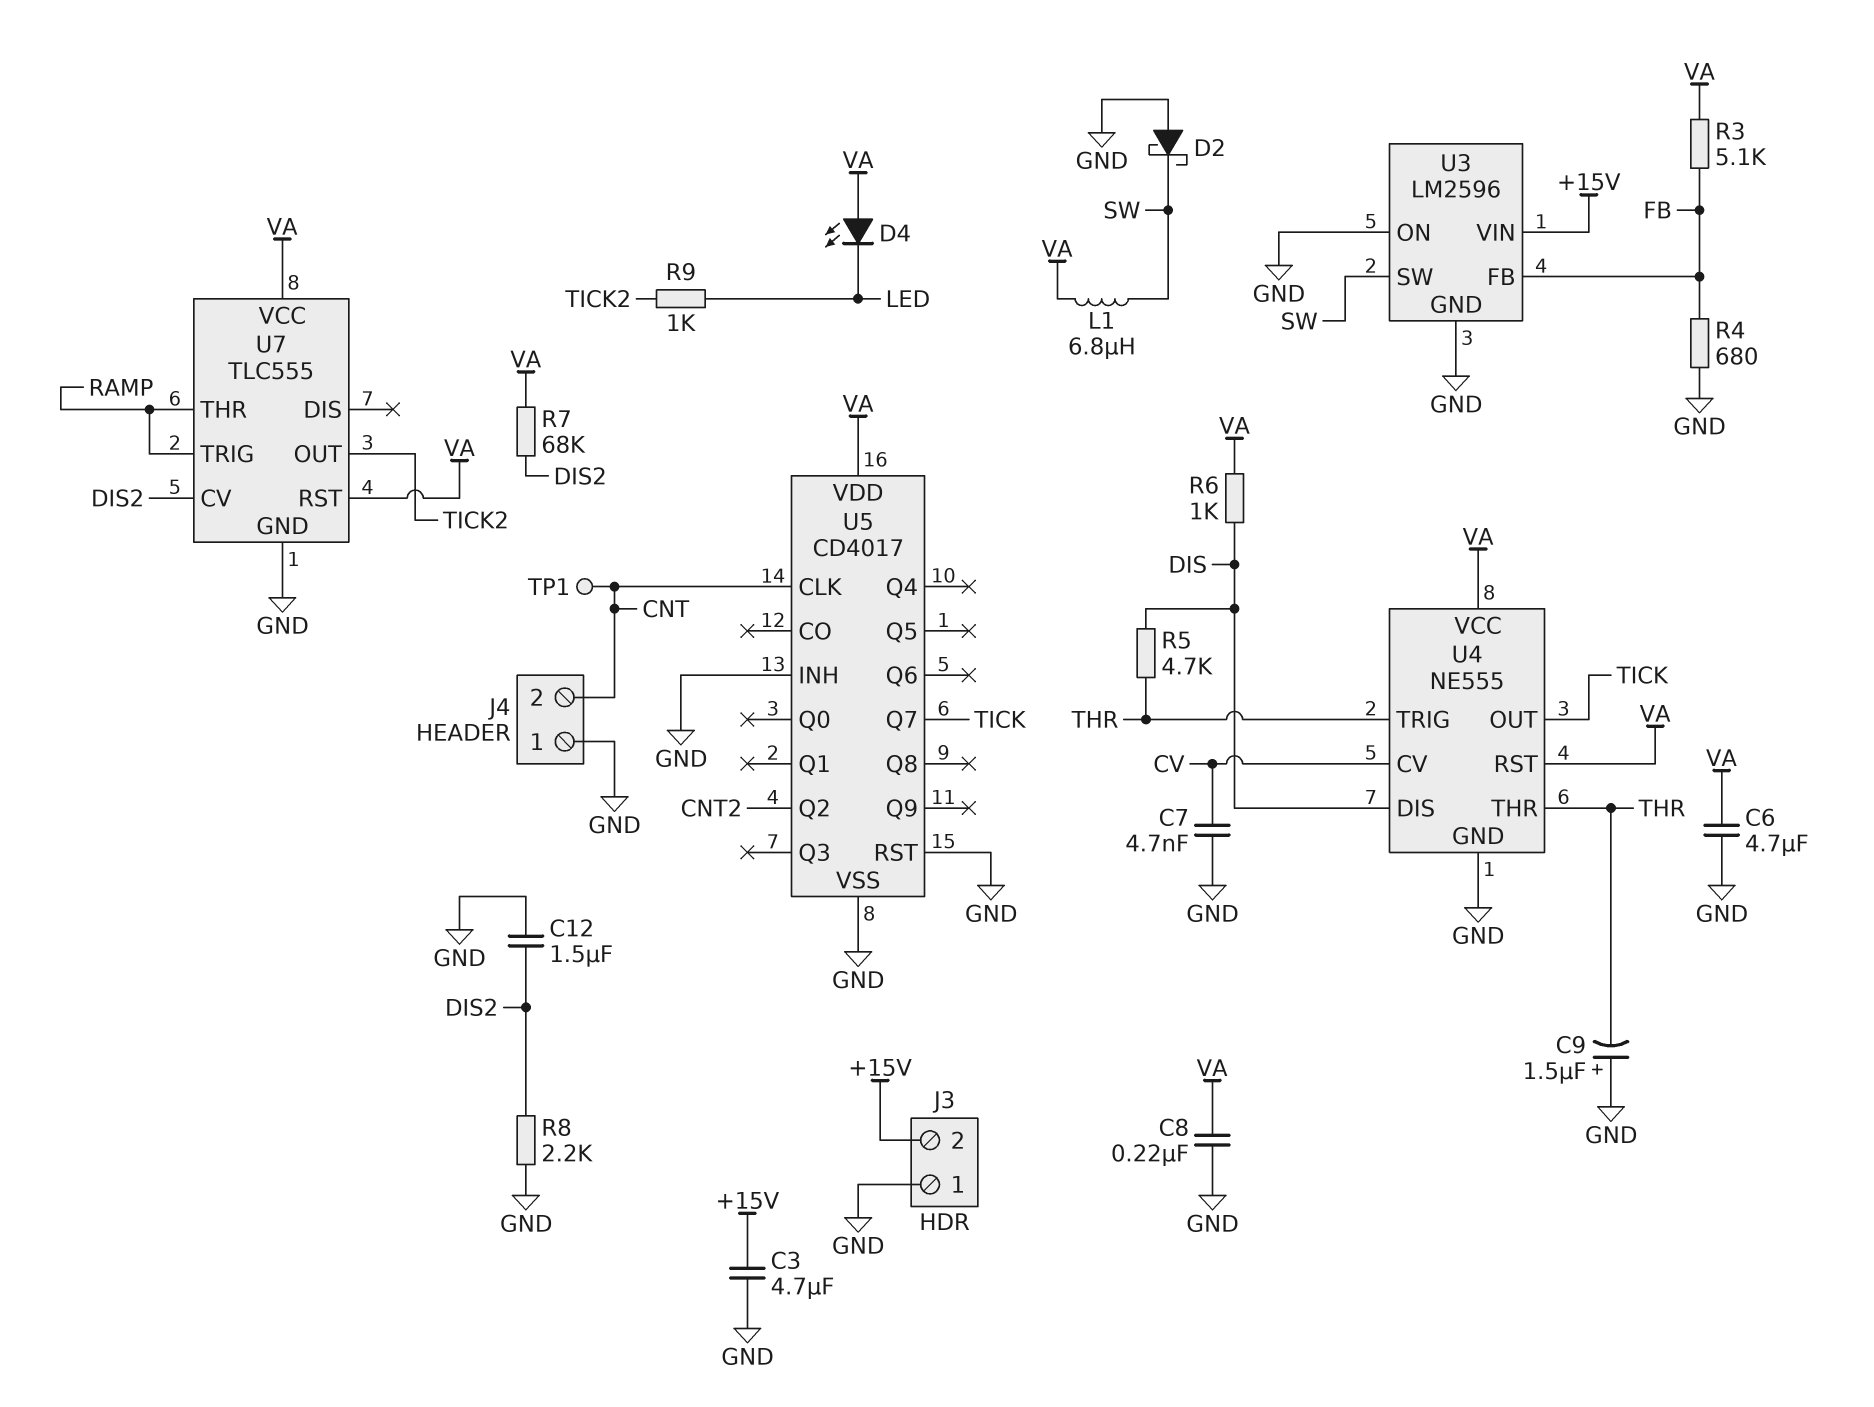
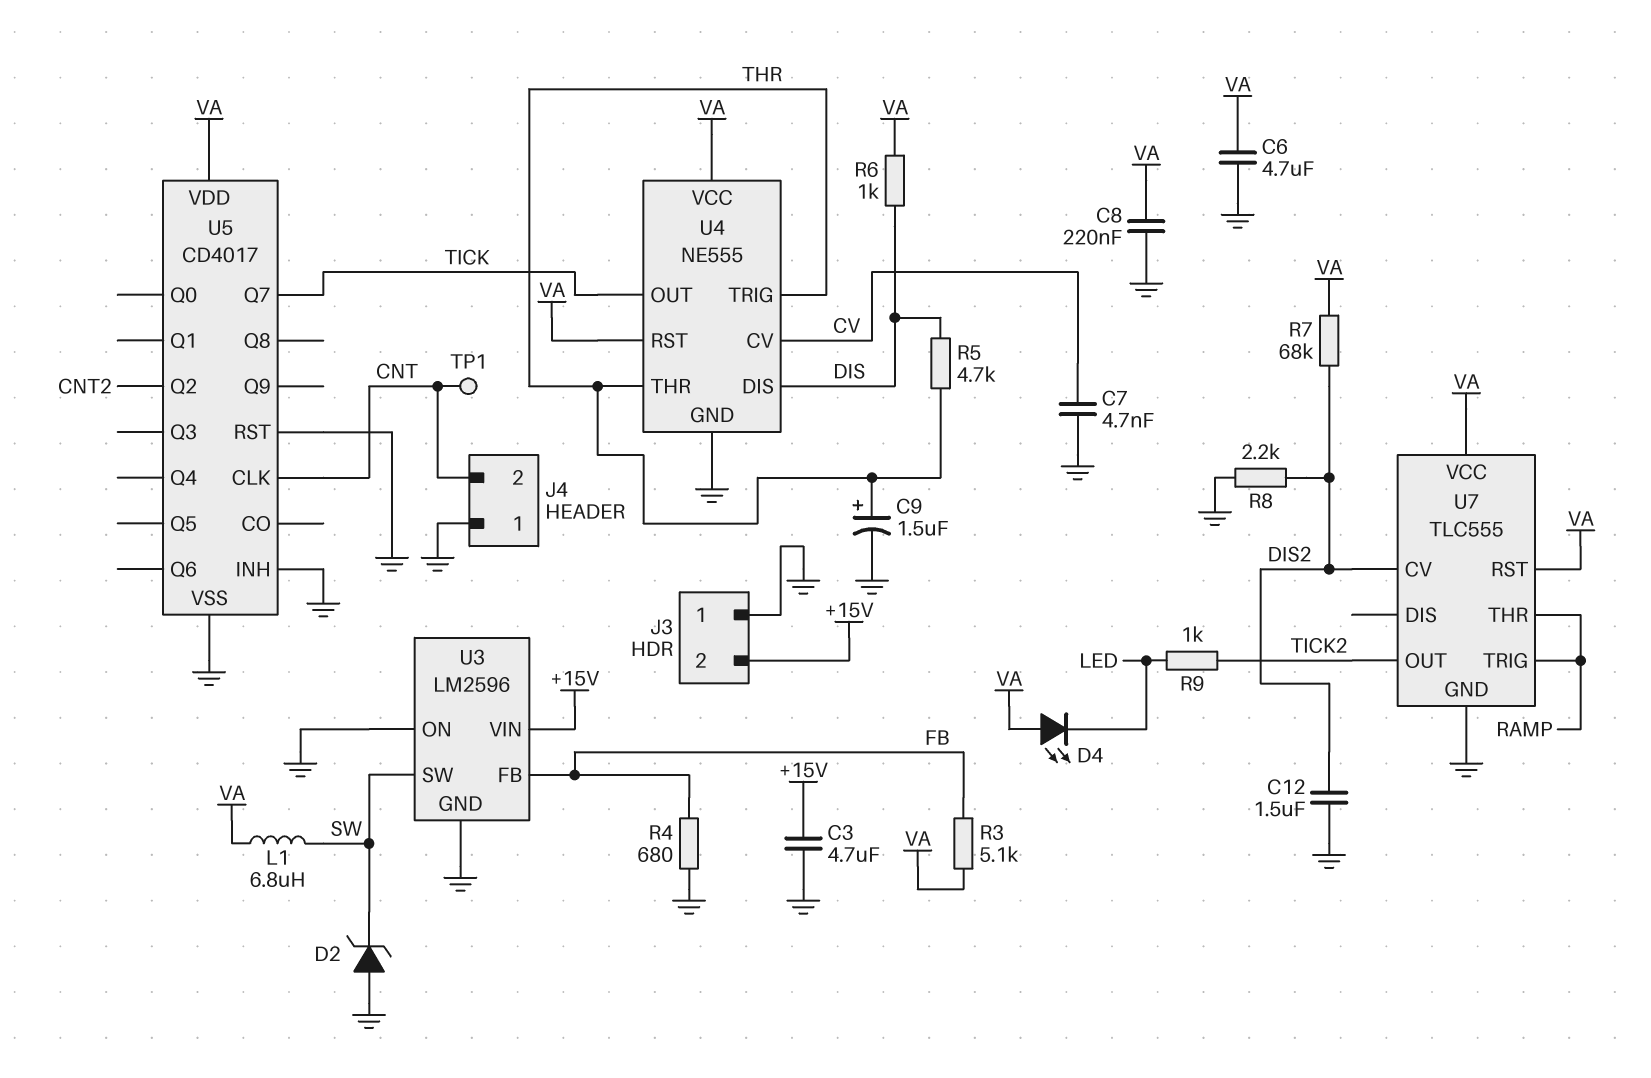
C9: 1.5uF (plus GND, minus THR) -> 1.5uF (plus THR, minus GND)
D2: schottky (A GND, K SW) -> zener (A GND, K SW)

